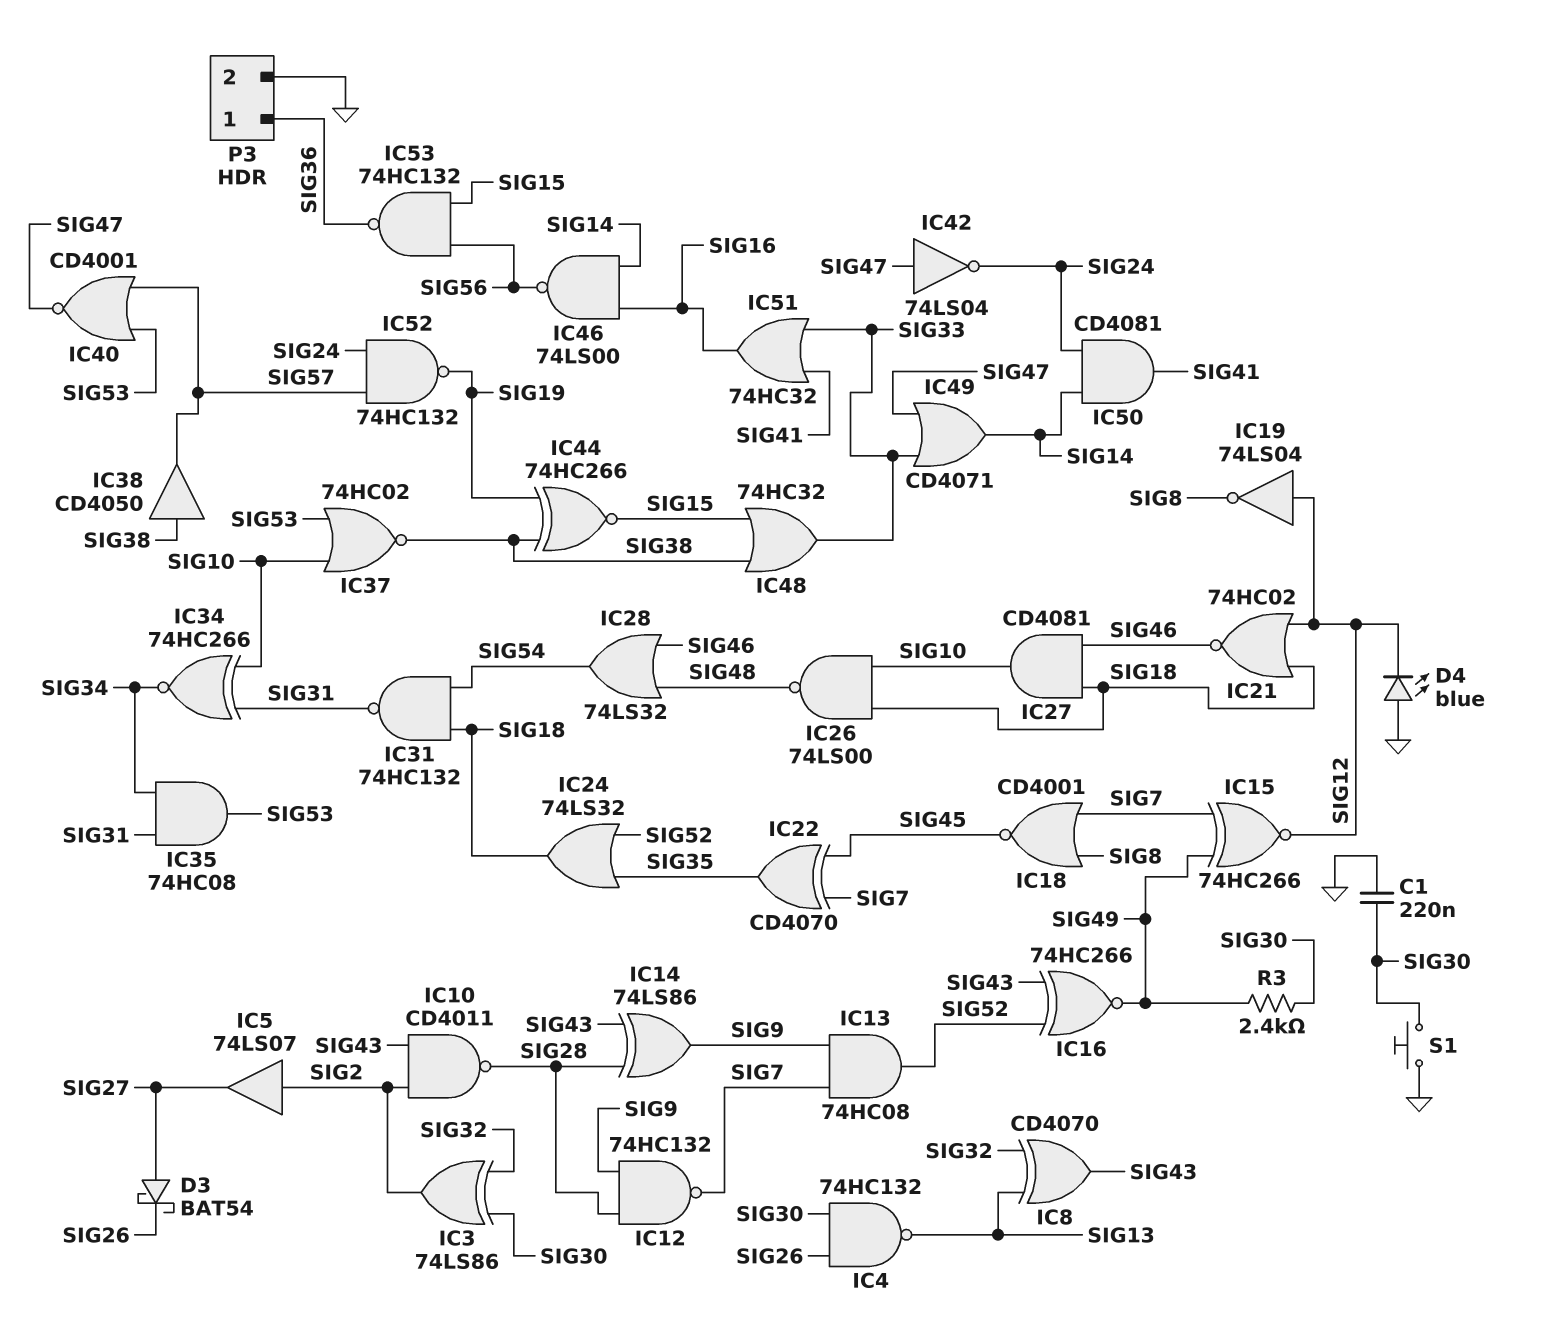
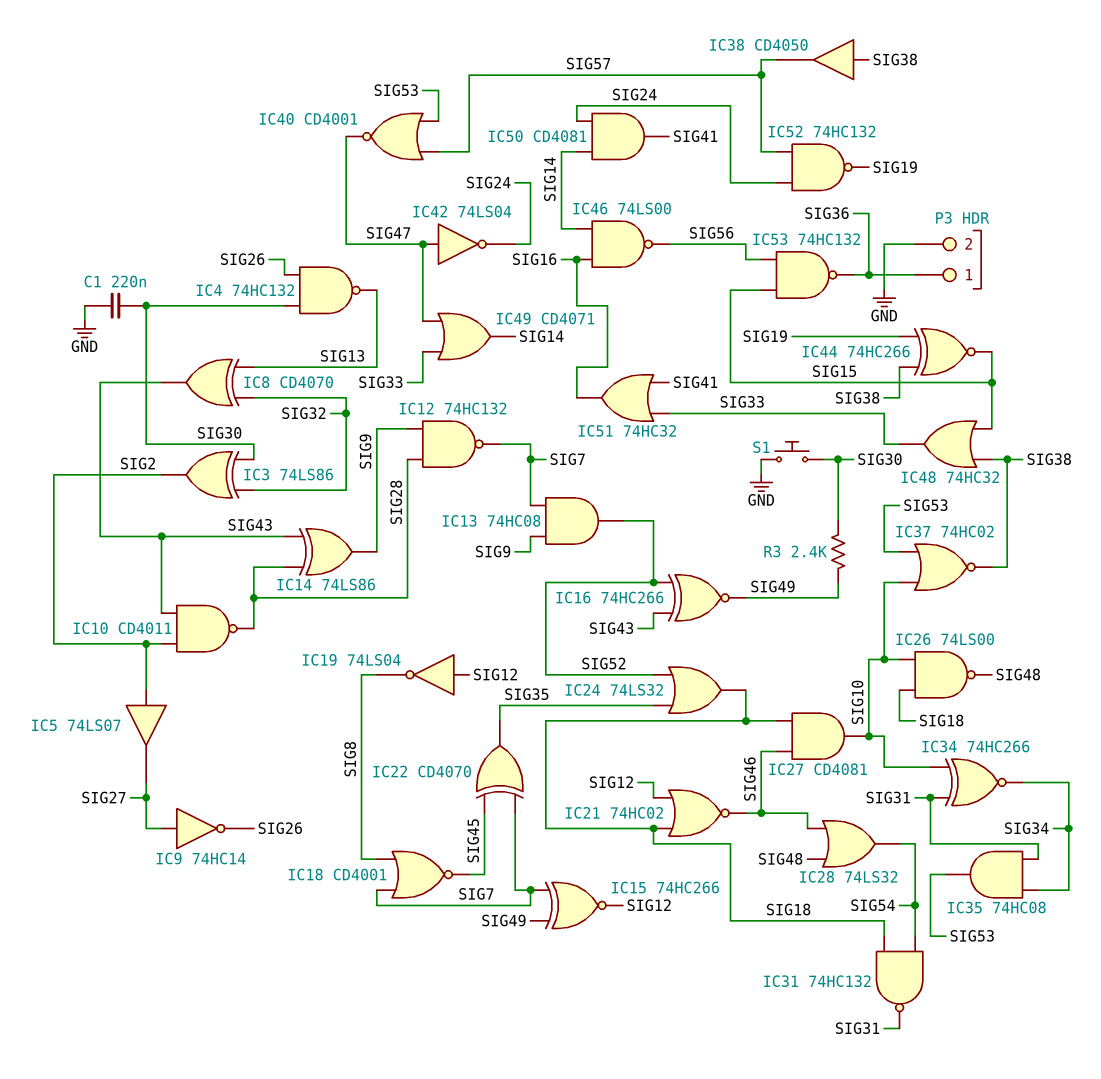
D3: schottky BAT54 (A SIG27, K SIG26) -> none
D4: LED blue (A GND, K SIG12) -> none
IC9: none -> NOT 74HC14 (in SIG27, out SIG26)

